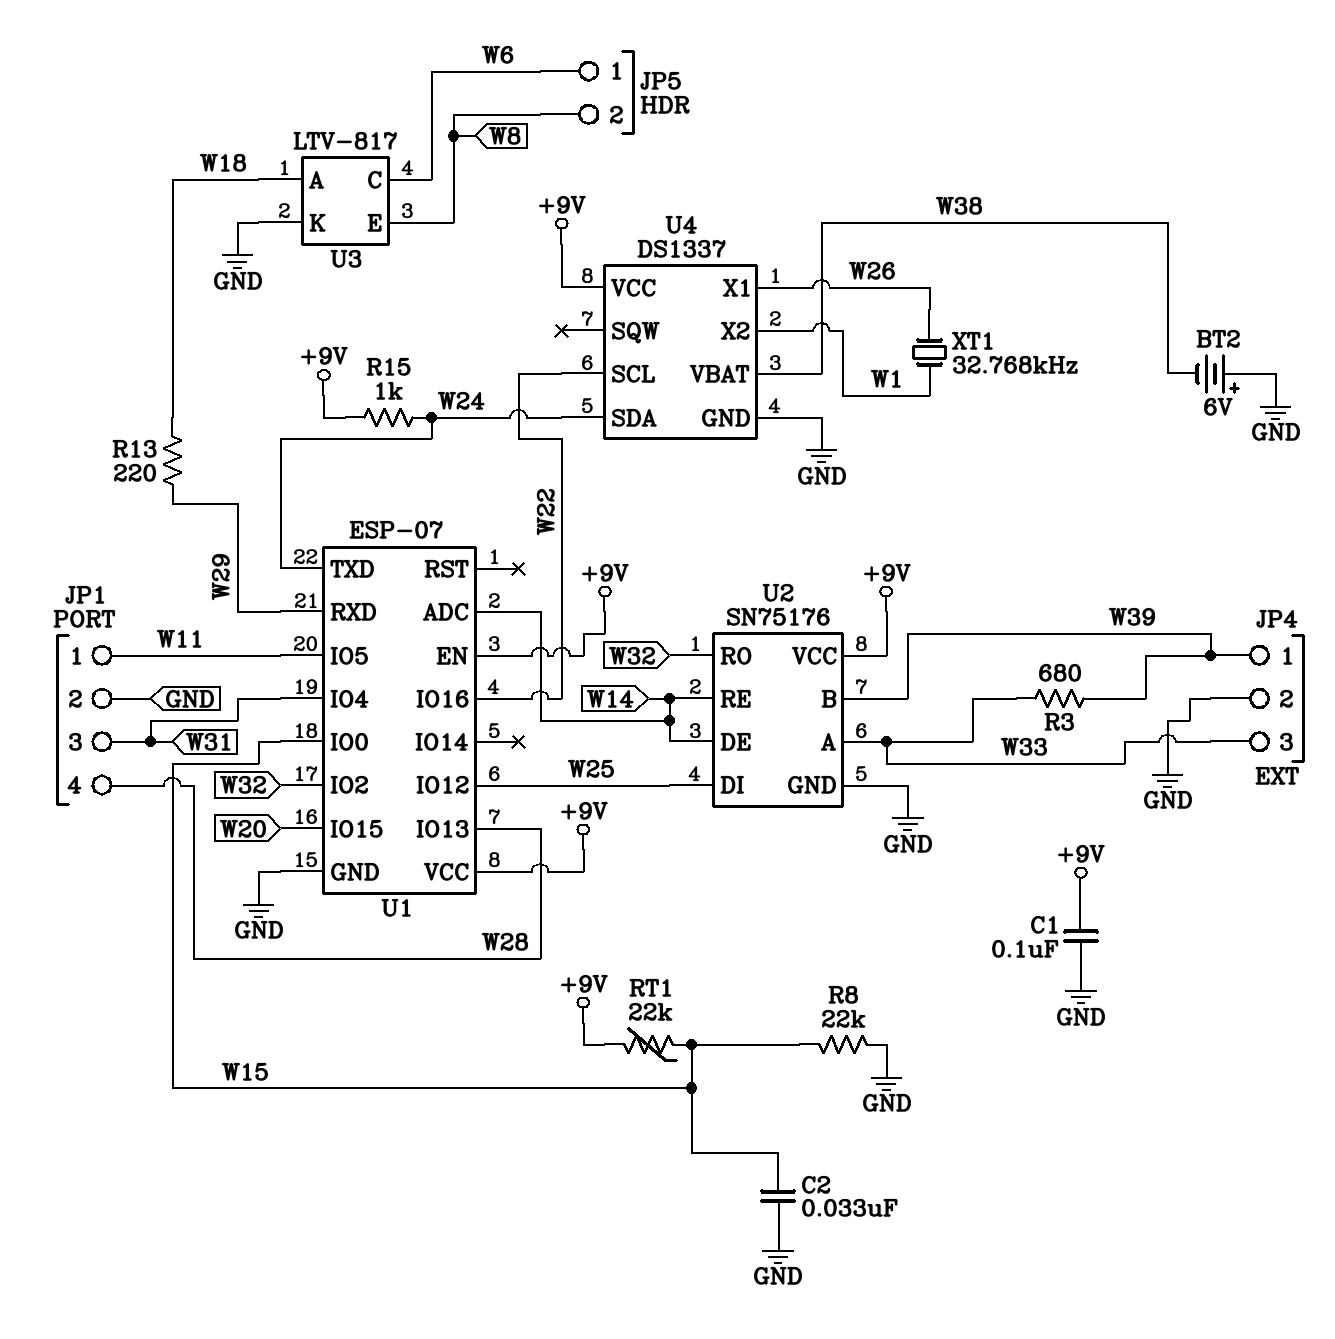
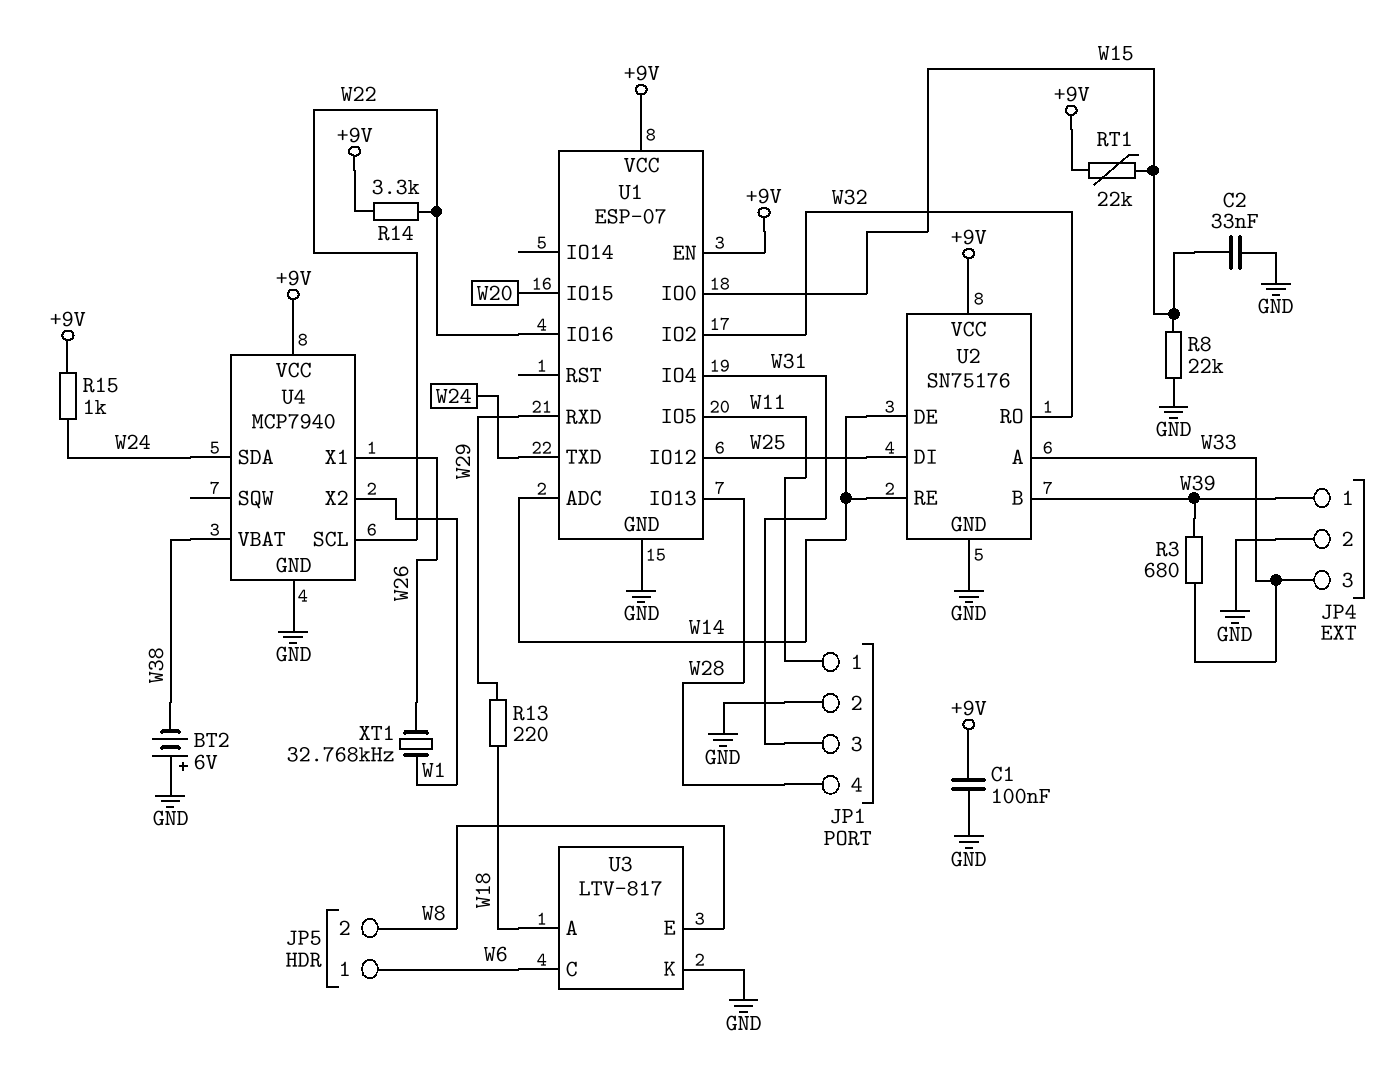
R14: none -> 3.3k (+9V, W22)
U4: DS1337 -> MCP7940

